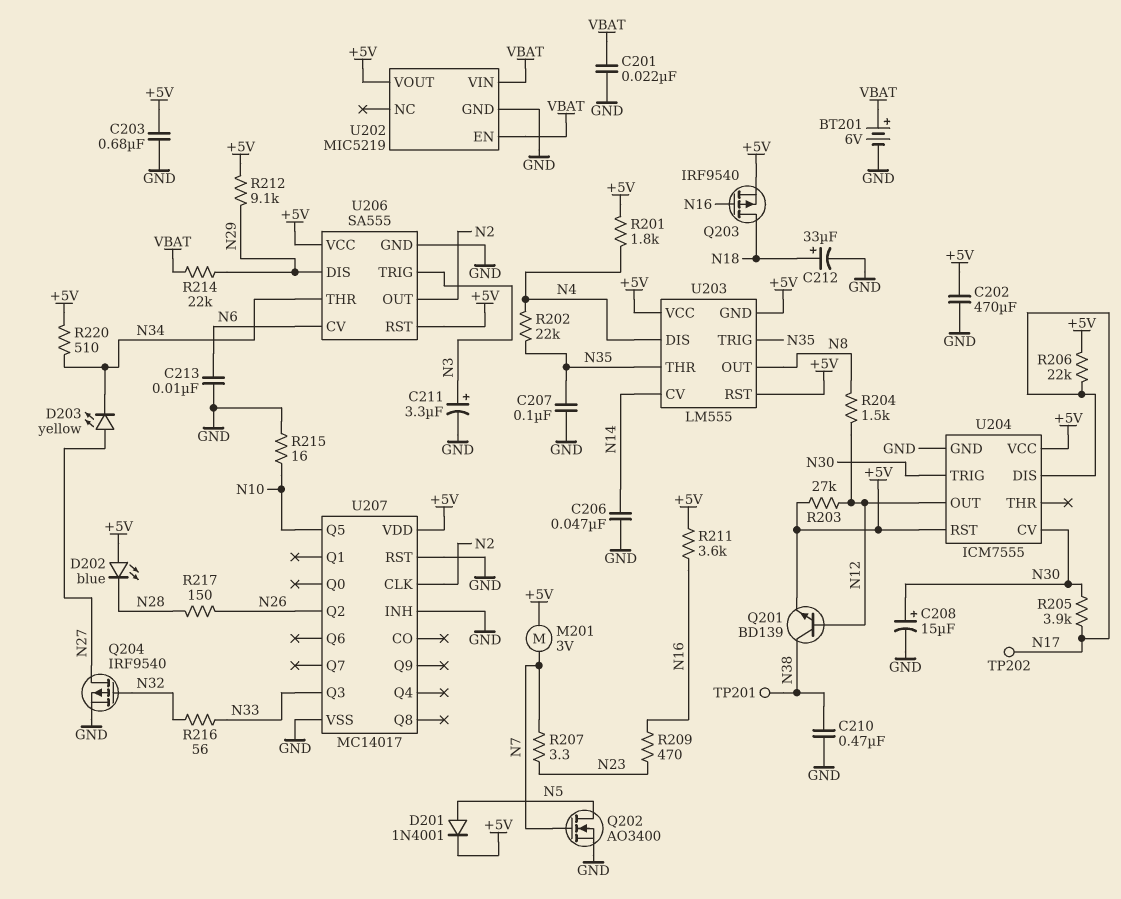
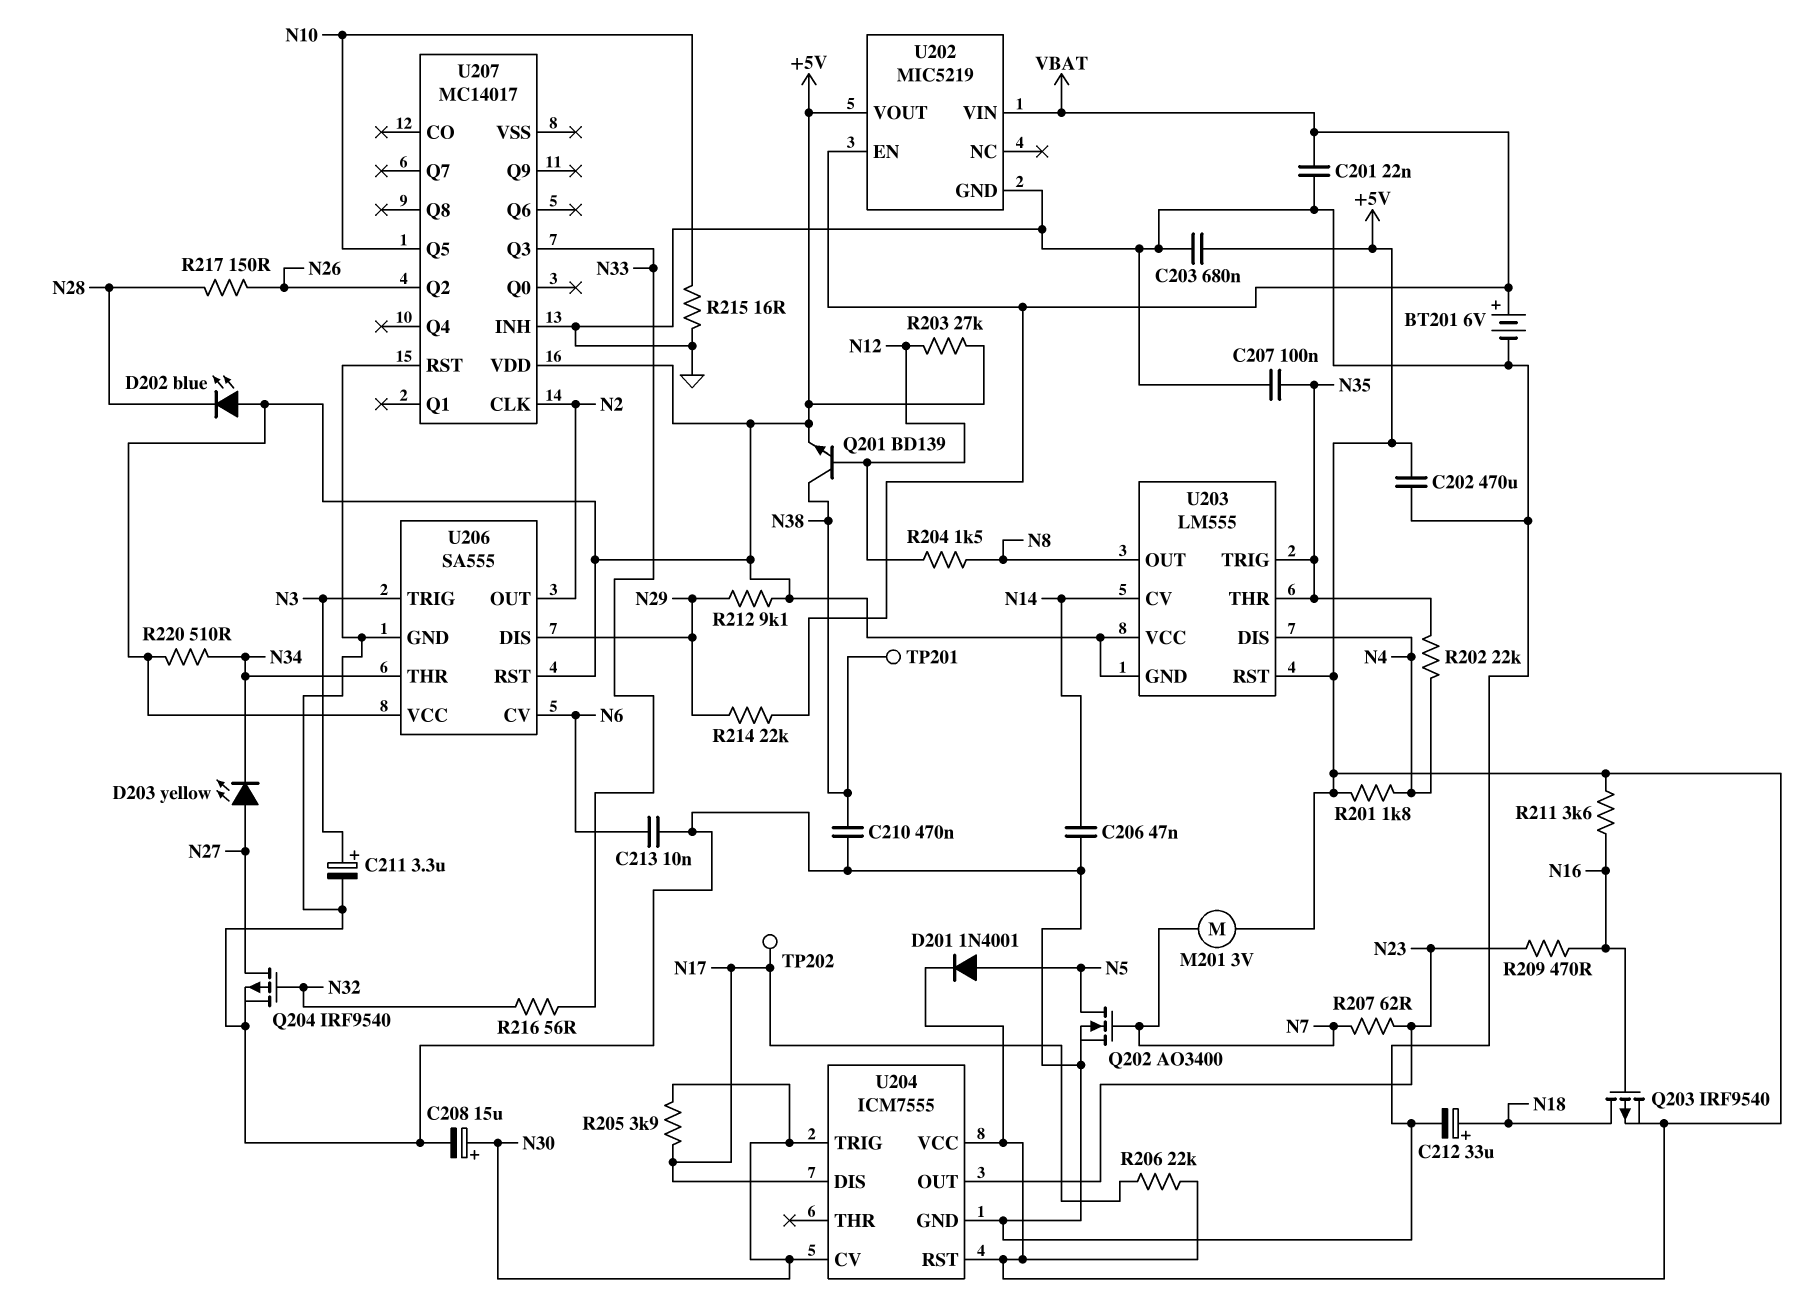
R207: 3.3 (N7, N23) -> 62 (N7, N23)
U204 pin OUT: N12 -> N23
U207 pin VSS: GND -> none

